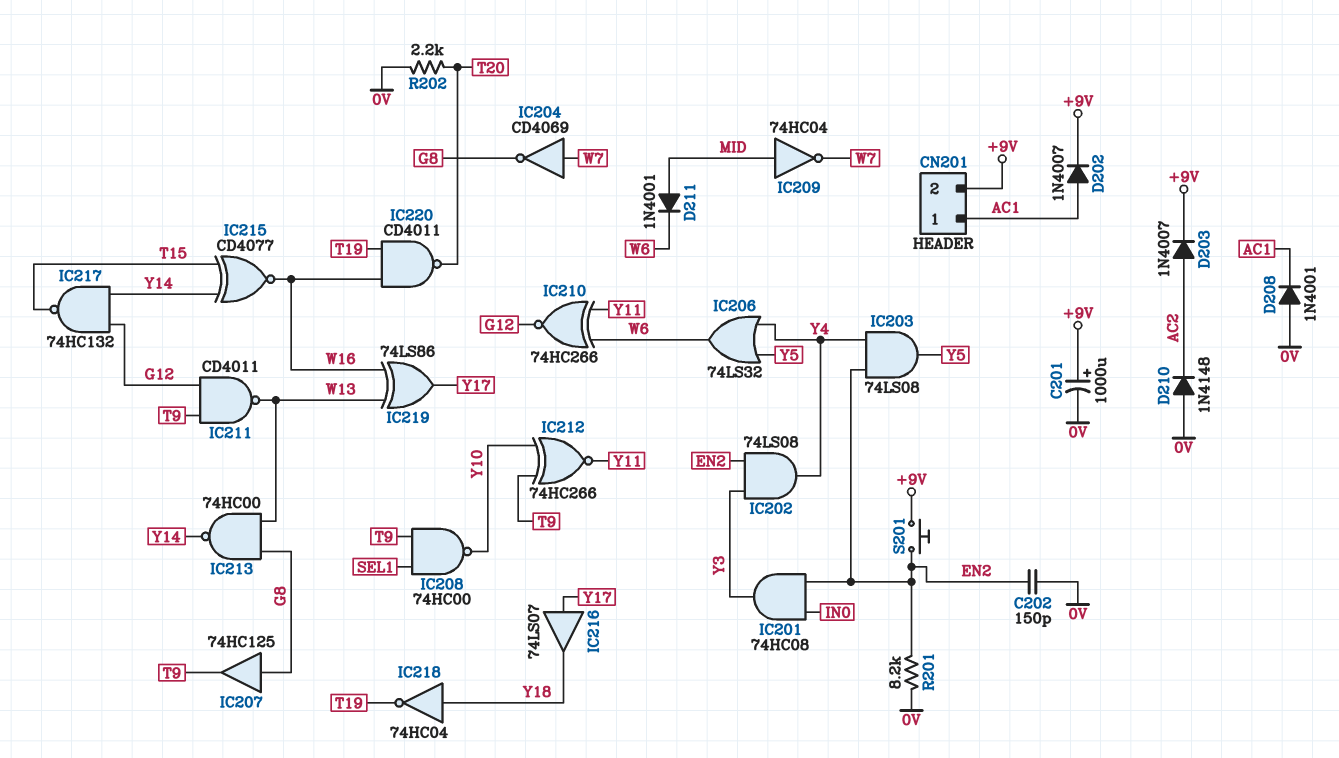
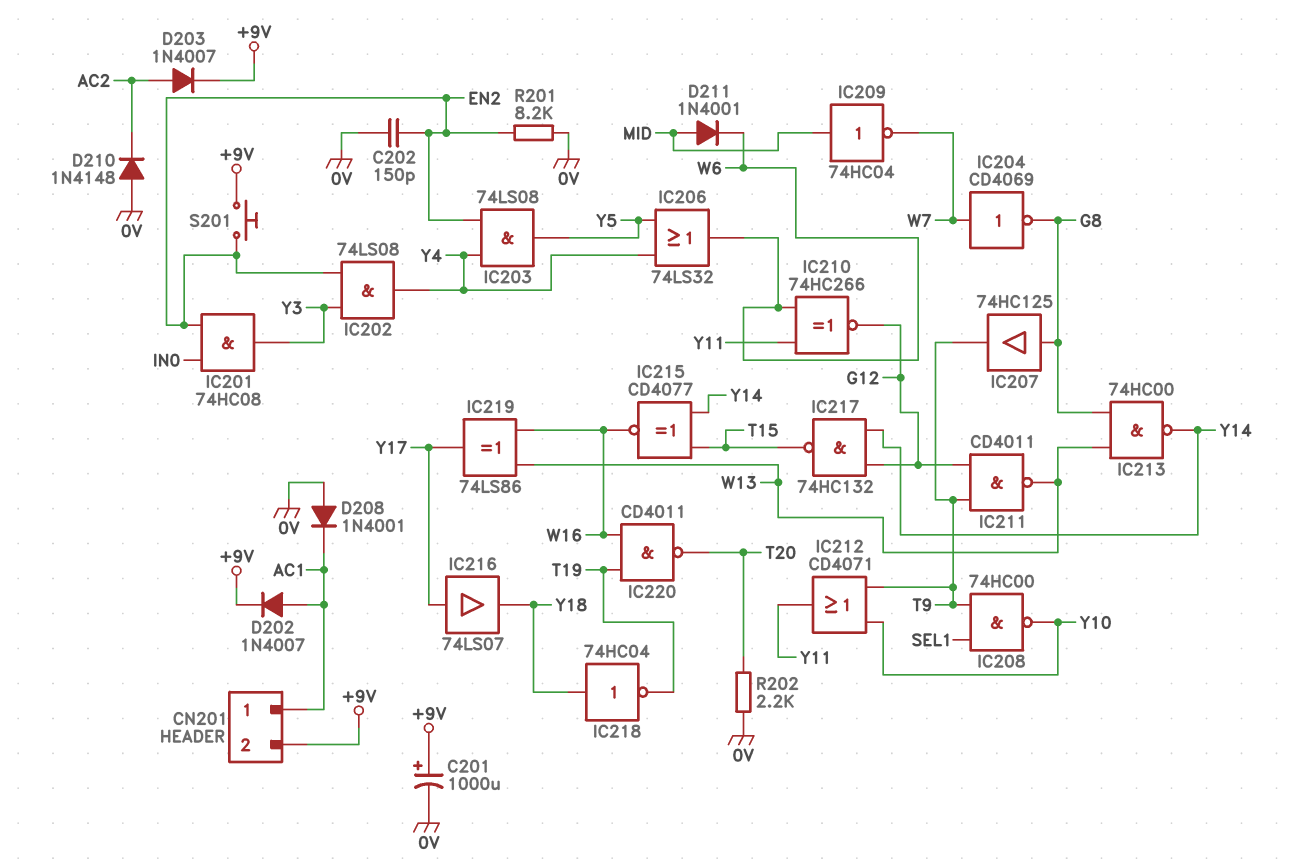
IC212: XNOR 74HC266 (in T9, in Y10, out Y11) -> OR CD4071 (in T9, in Y10, out Y11)

